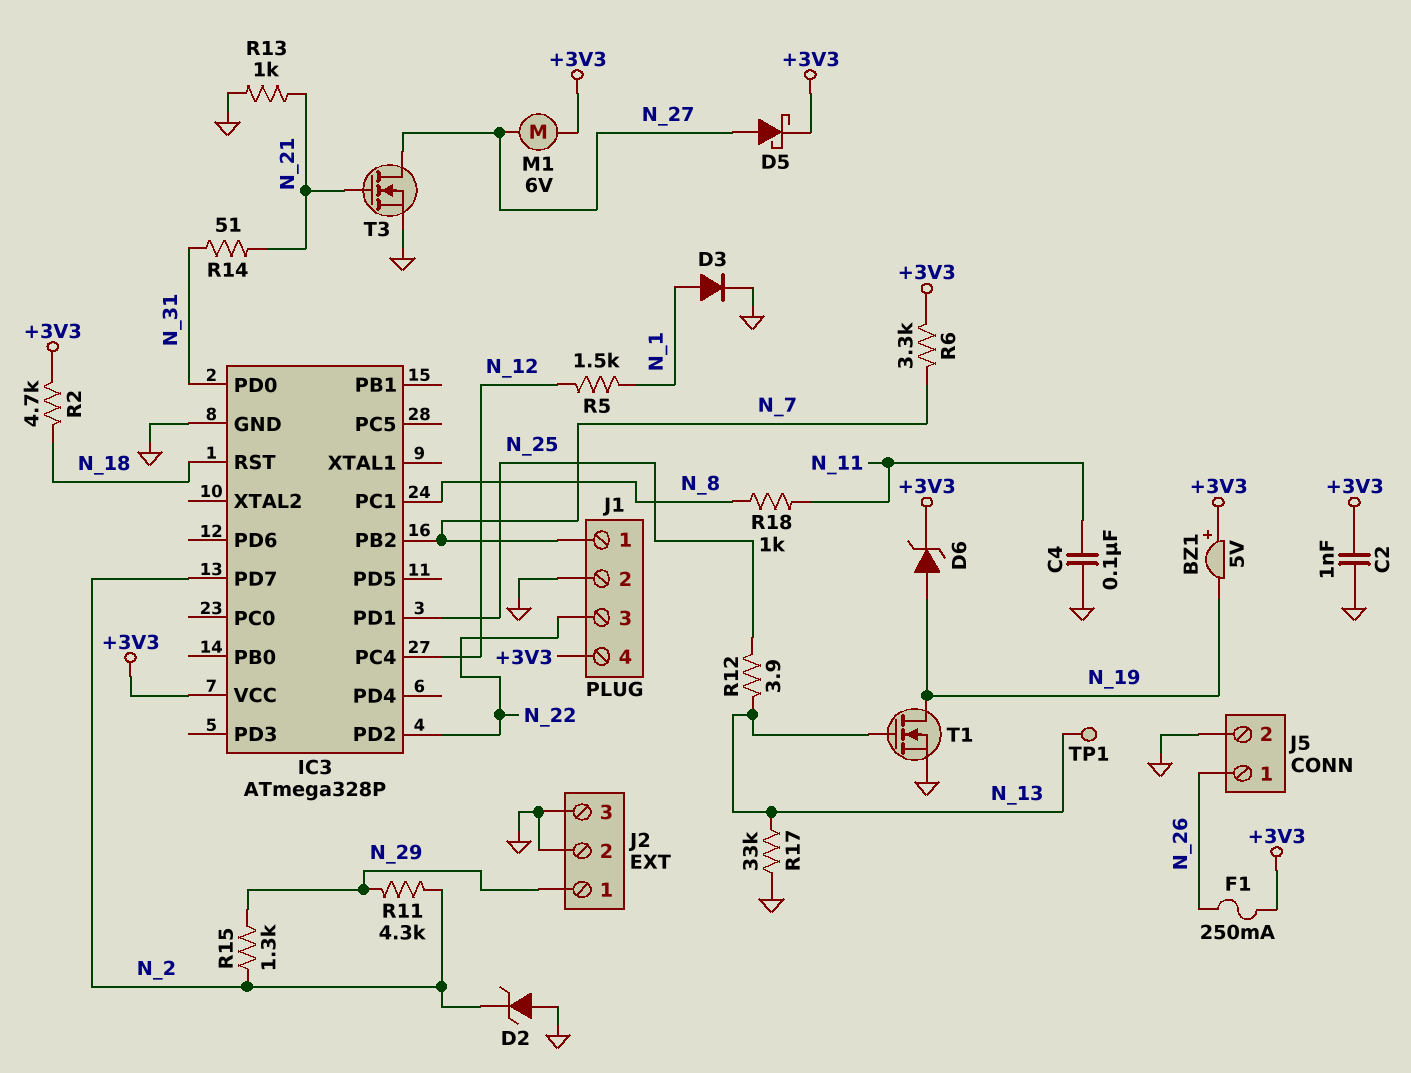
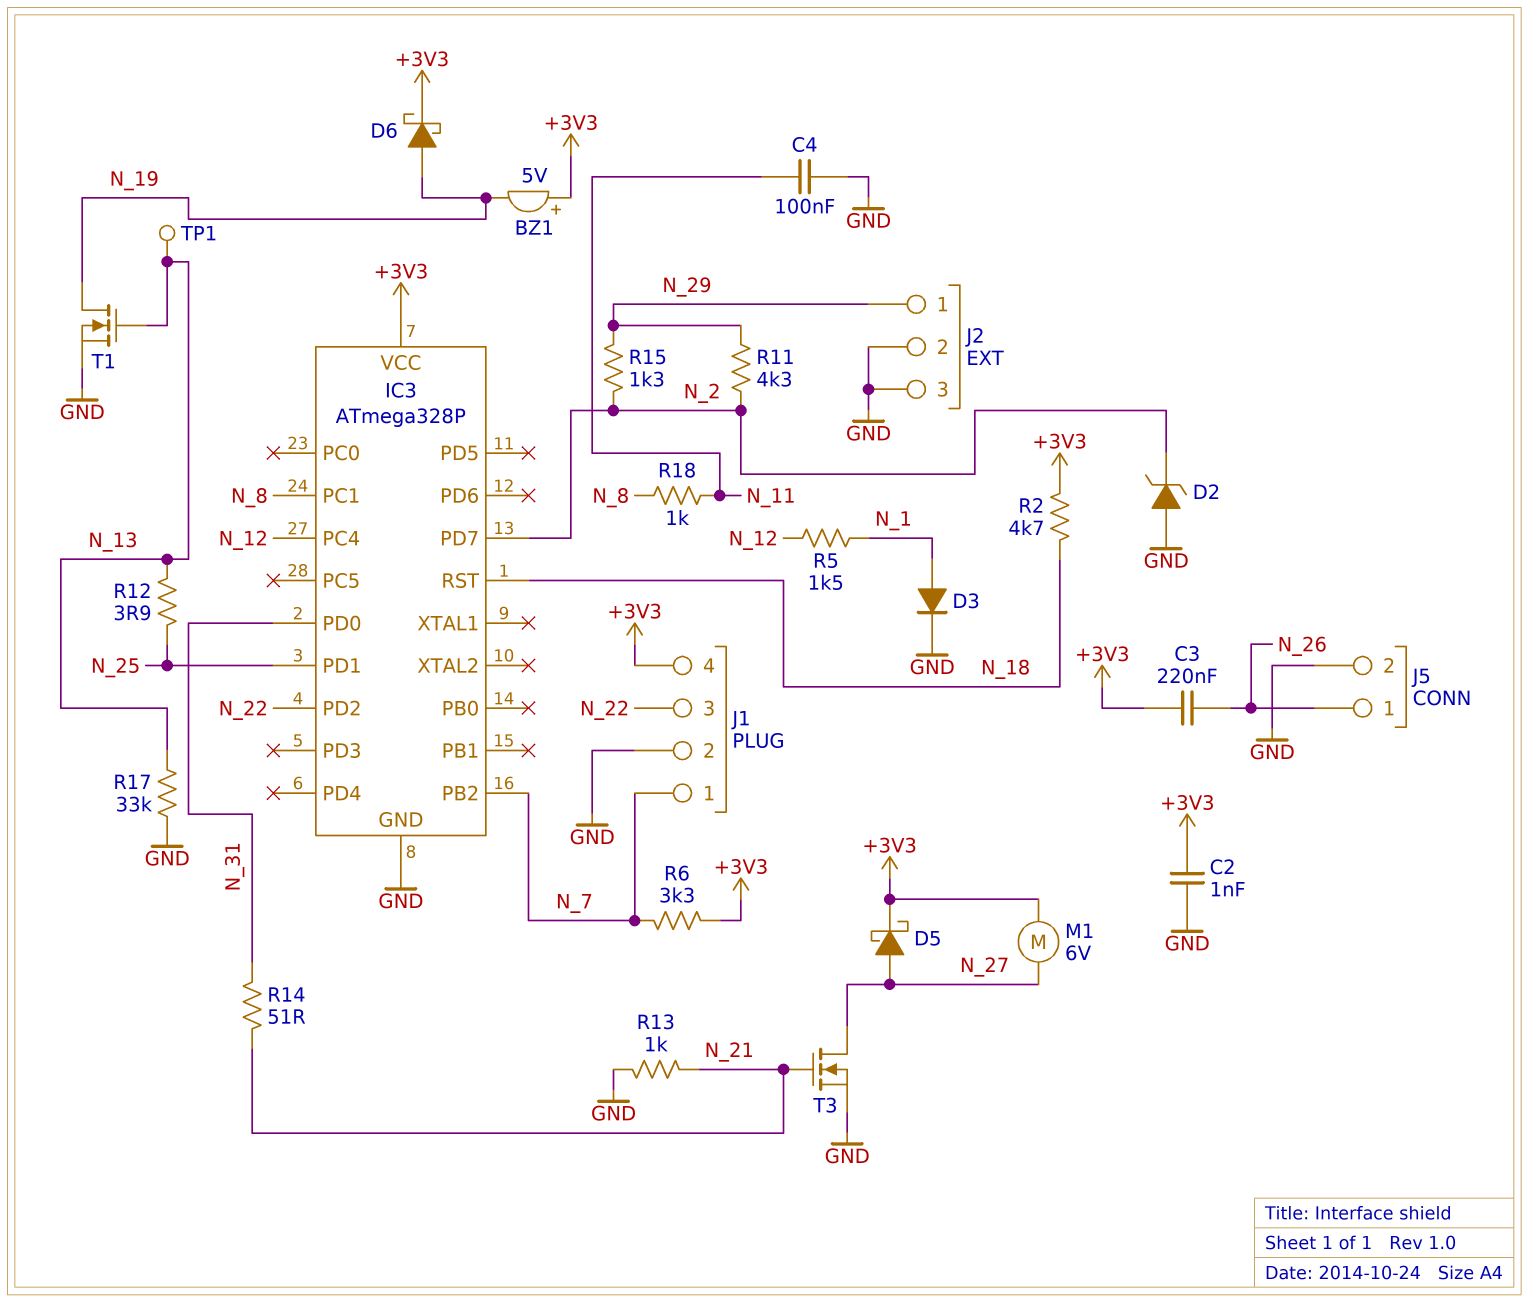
C3: none -> 220nF (+3V3, N_26)
D6: zener (A N_19, K +3V3) -> schottky (A N_19, K +3V3)
F1: 250mA (+3V3, N_26) -> none

